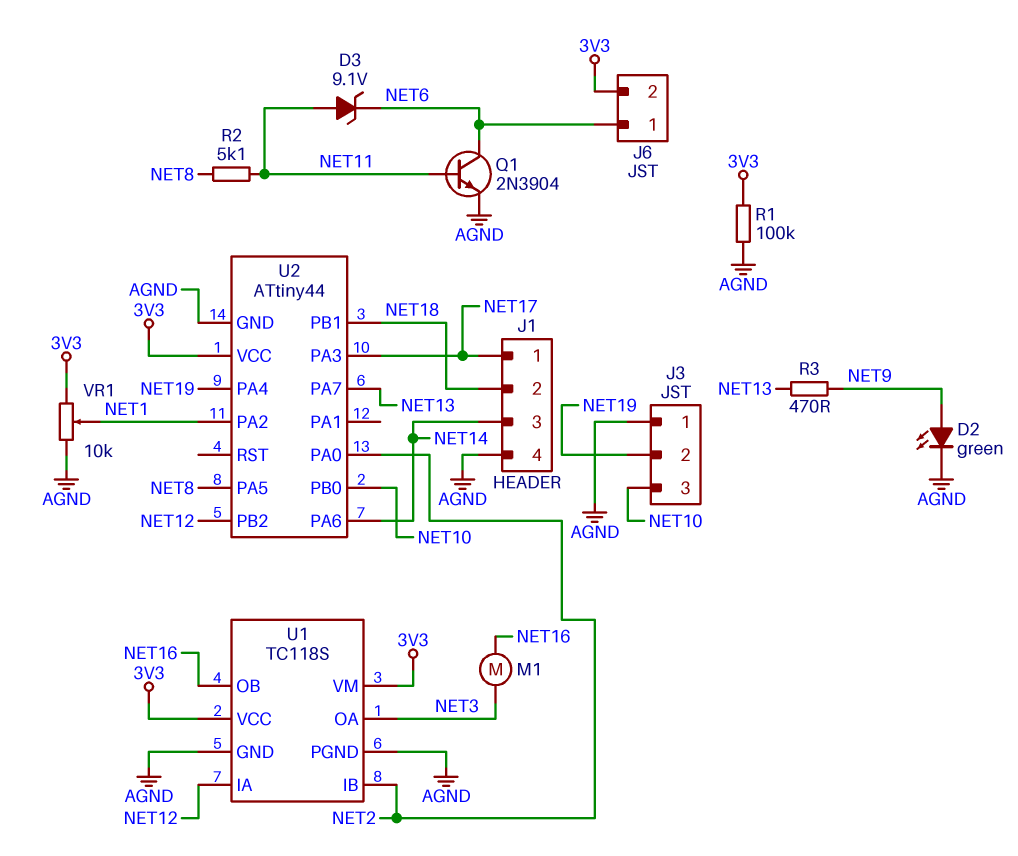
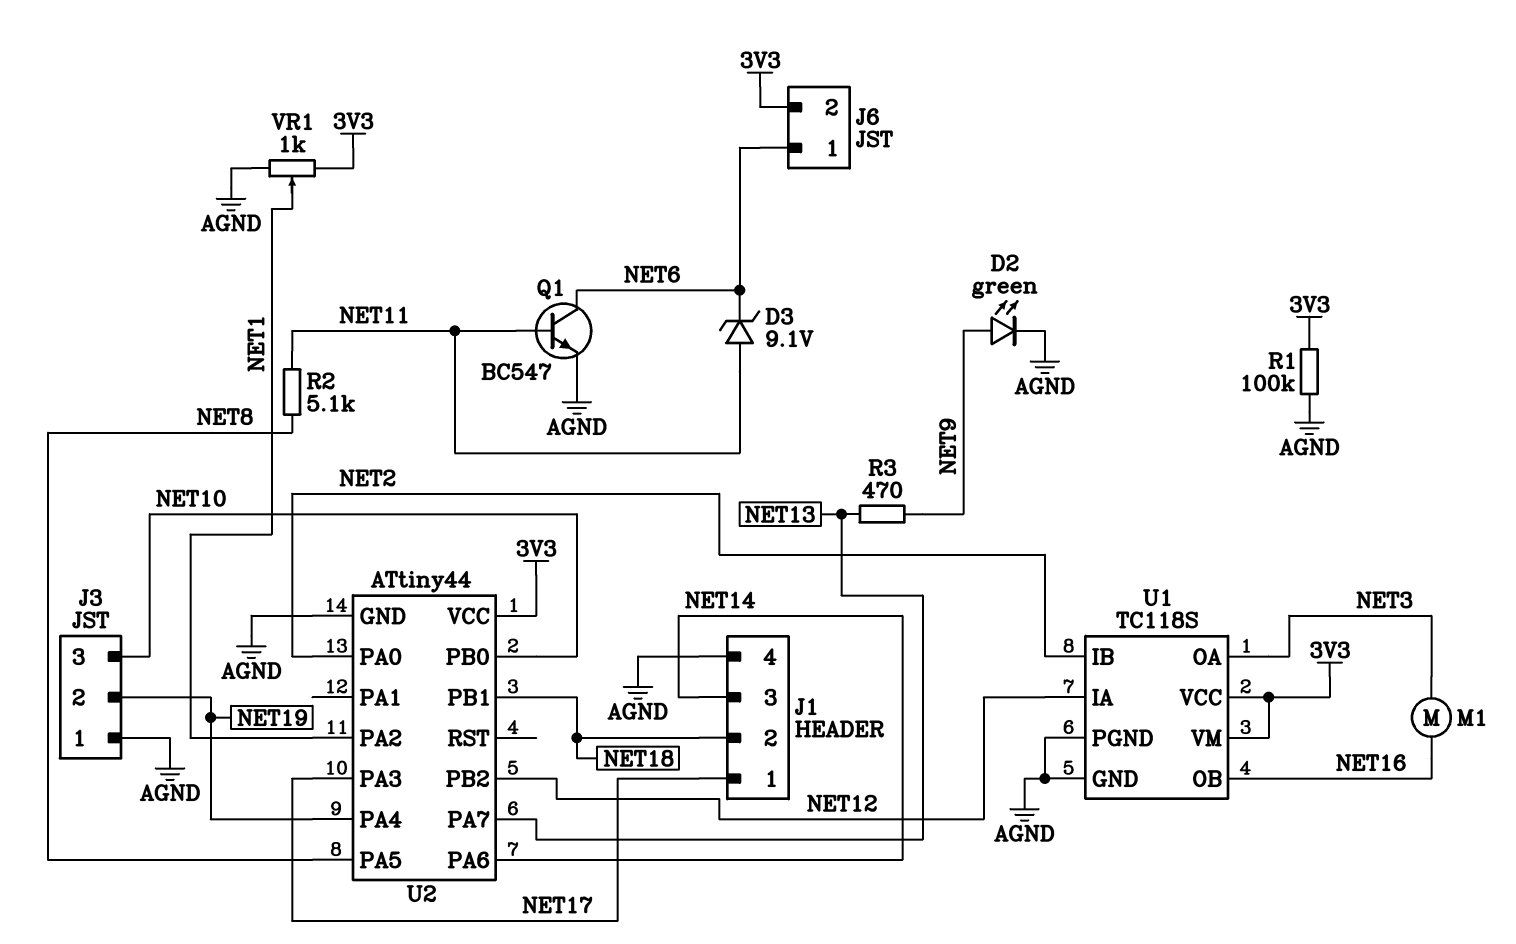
Q1: NPN 2N3904 (B NET11, C NET6, E AGND) -> NPN BC547 (B NET11, C NET6, E AGND)
VR1: 10k (3V3, AGND, wiper NET1) -> 1k (3V3, AGND, wiper NET1)

